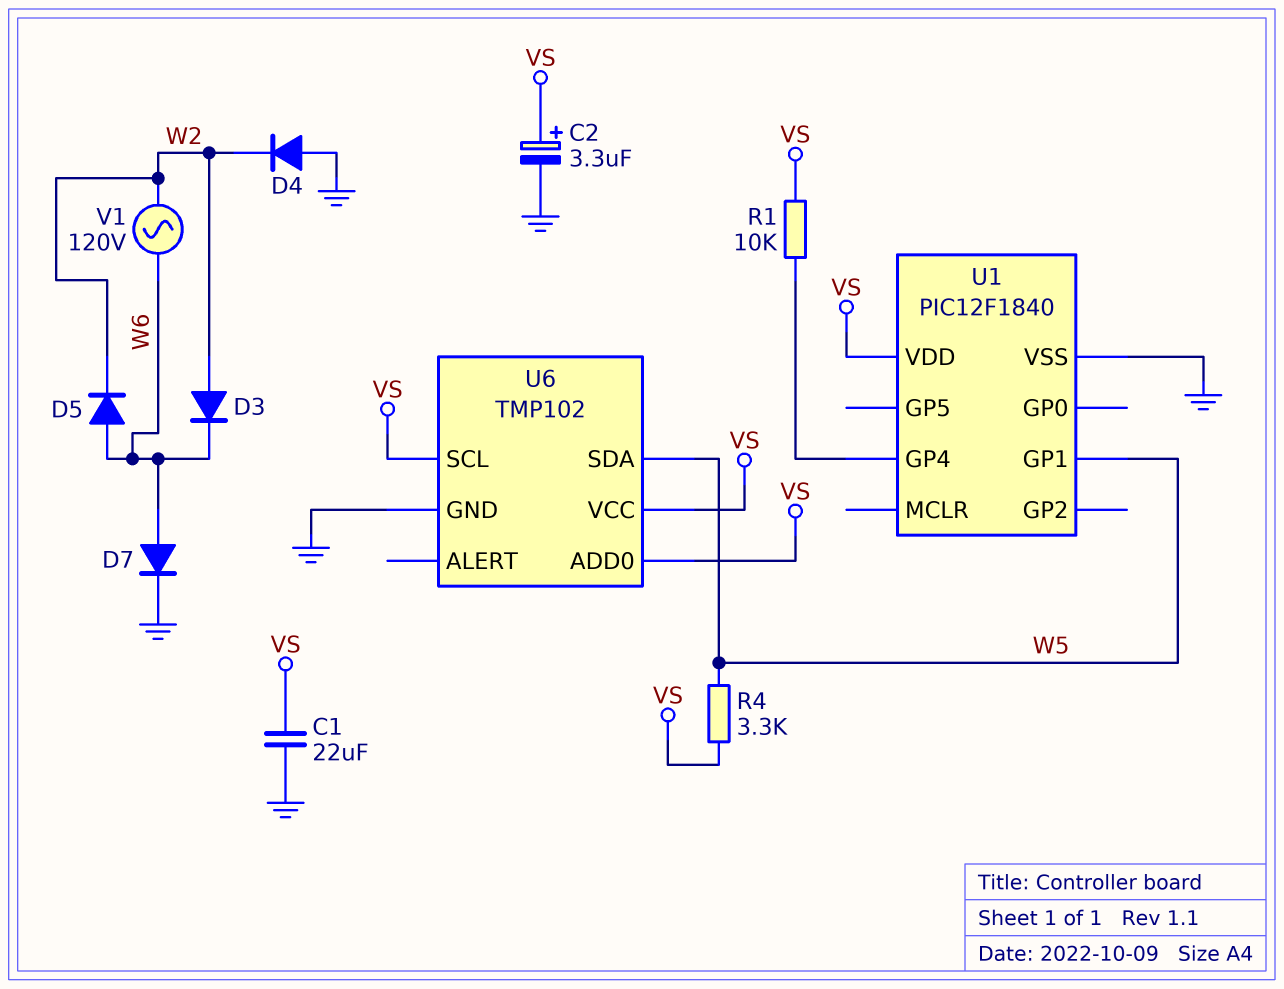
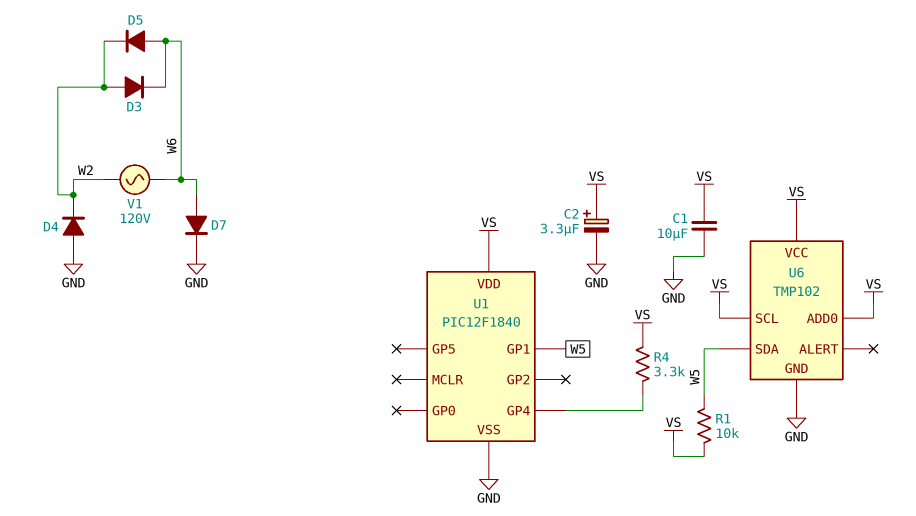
C1: 22uF (GND, VS) -> 10uF (GND, VS)
R1: 10k (U1/GP4, VS) -> 10k (VS, W5)
R4: 3.3k (VS, W5) -> 3.3k (U1/GP4, VS)

